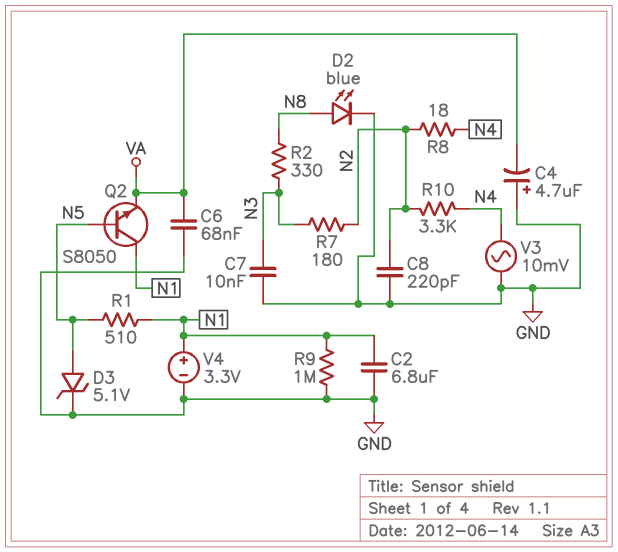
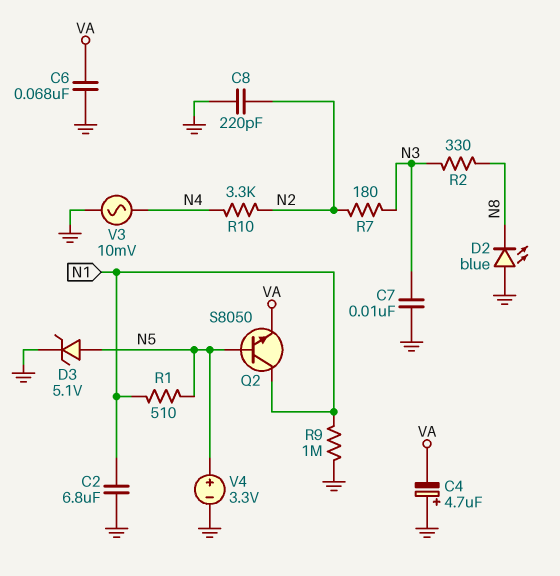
D2: LED blue (A N8, K GND) -> LED blue (A GND, K N8)
R8: 18 (N2, N4) -> none
V4: 3.3V (plus N1, minus GND) -> 3.3V (plus N5, minus GND)

